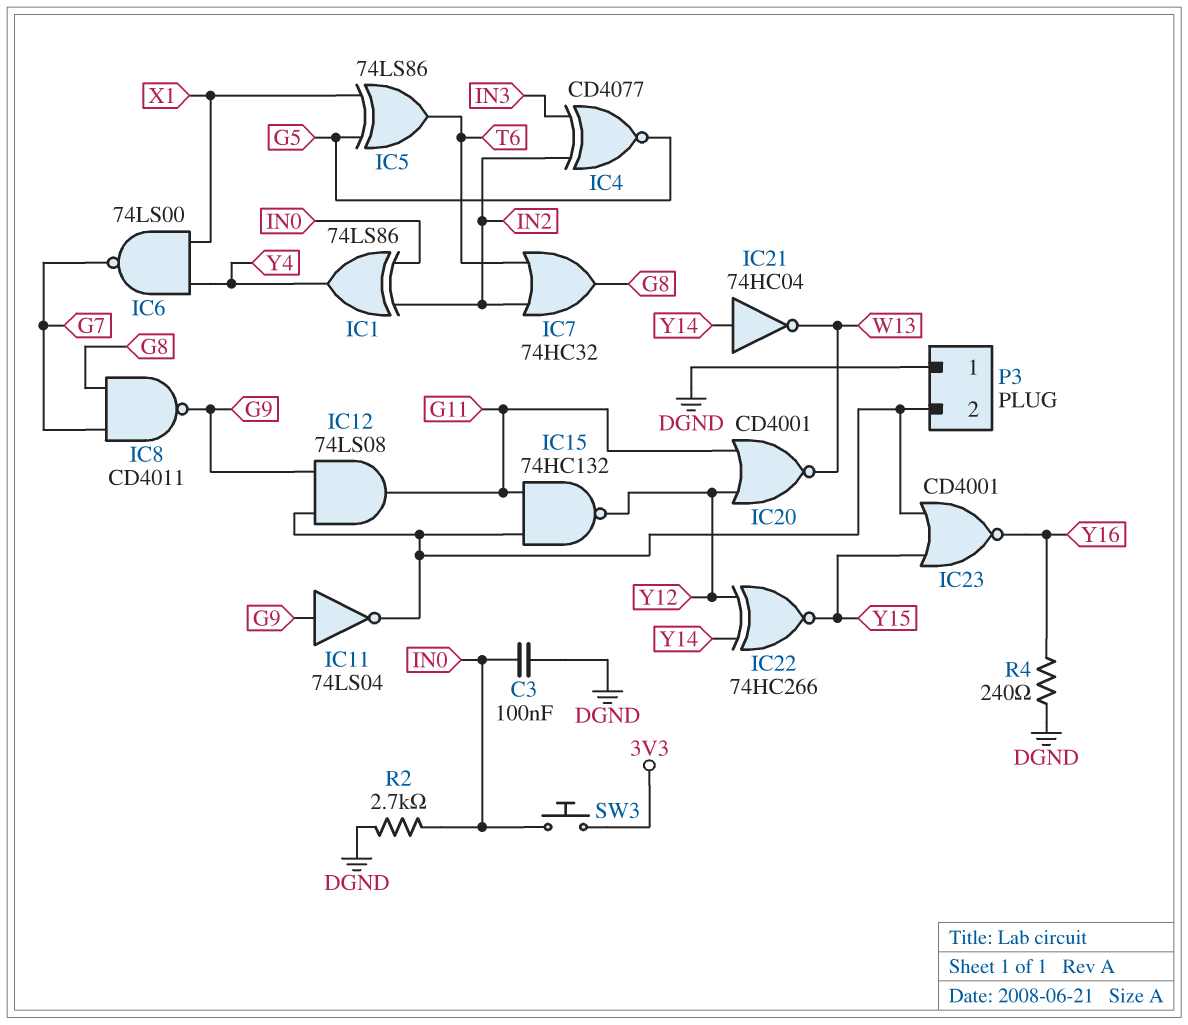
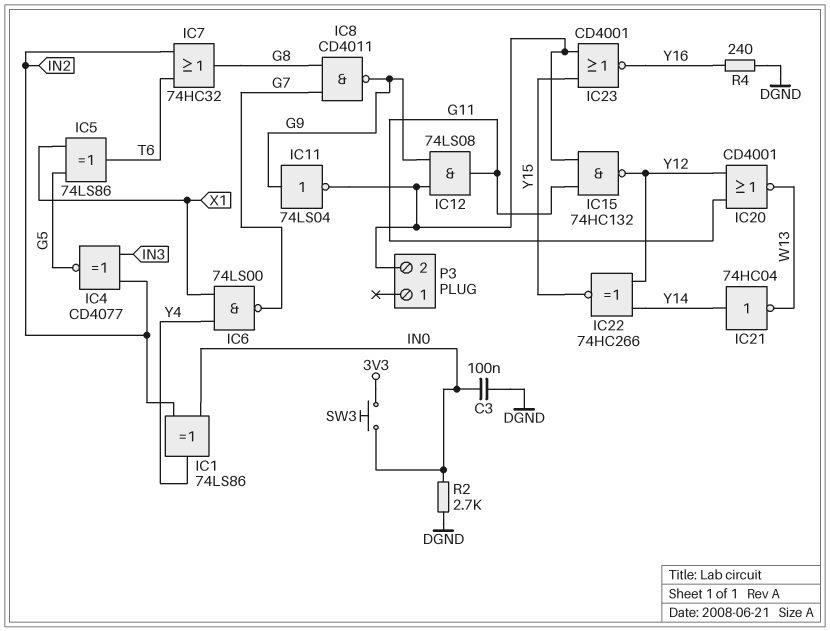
P3 pin 1: DGND -> none

